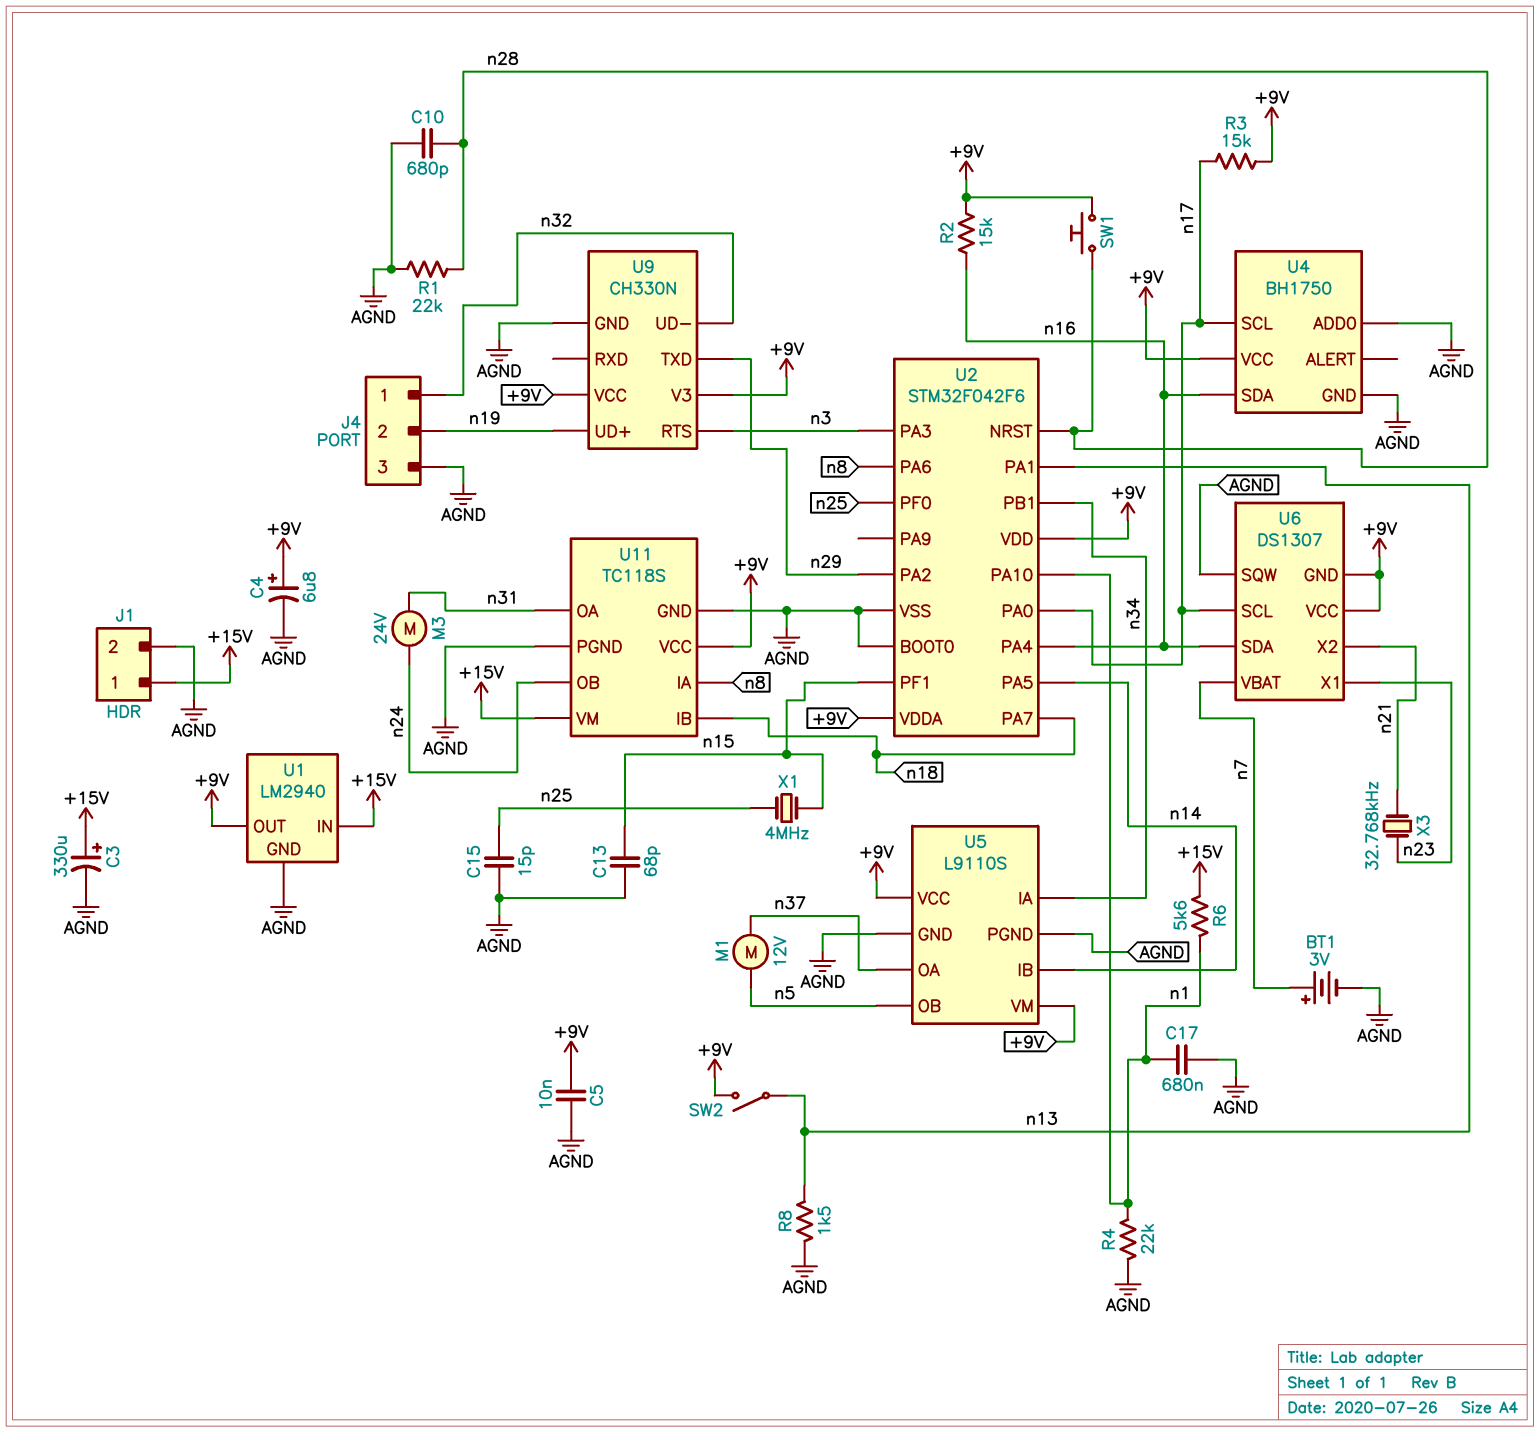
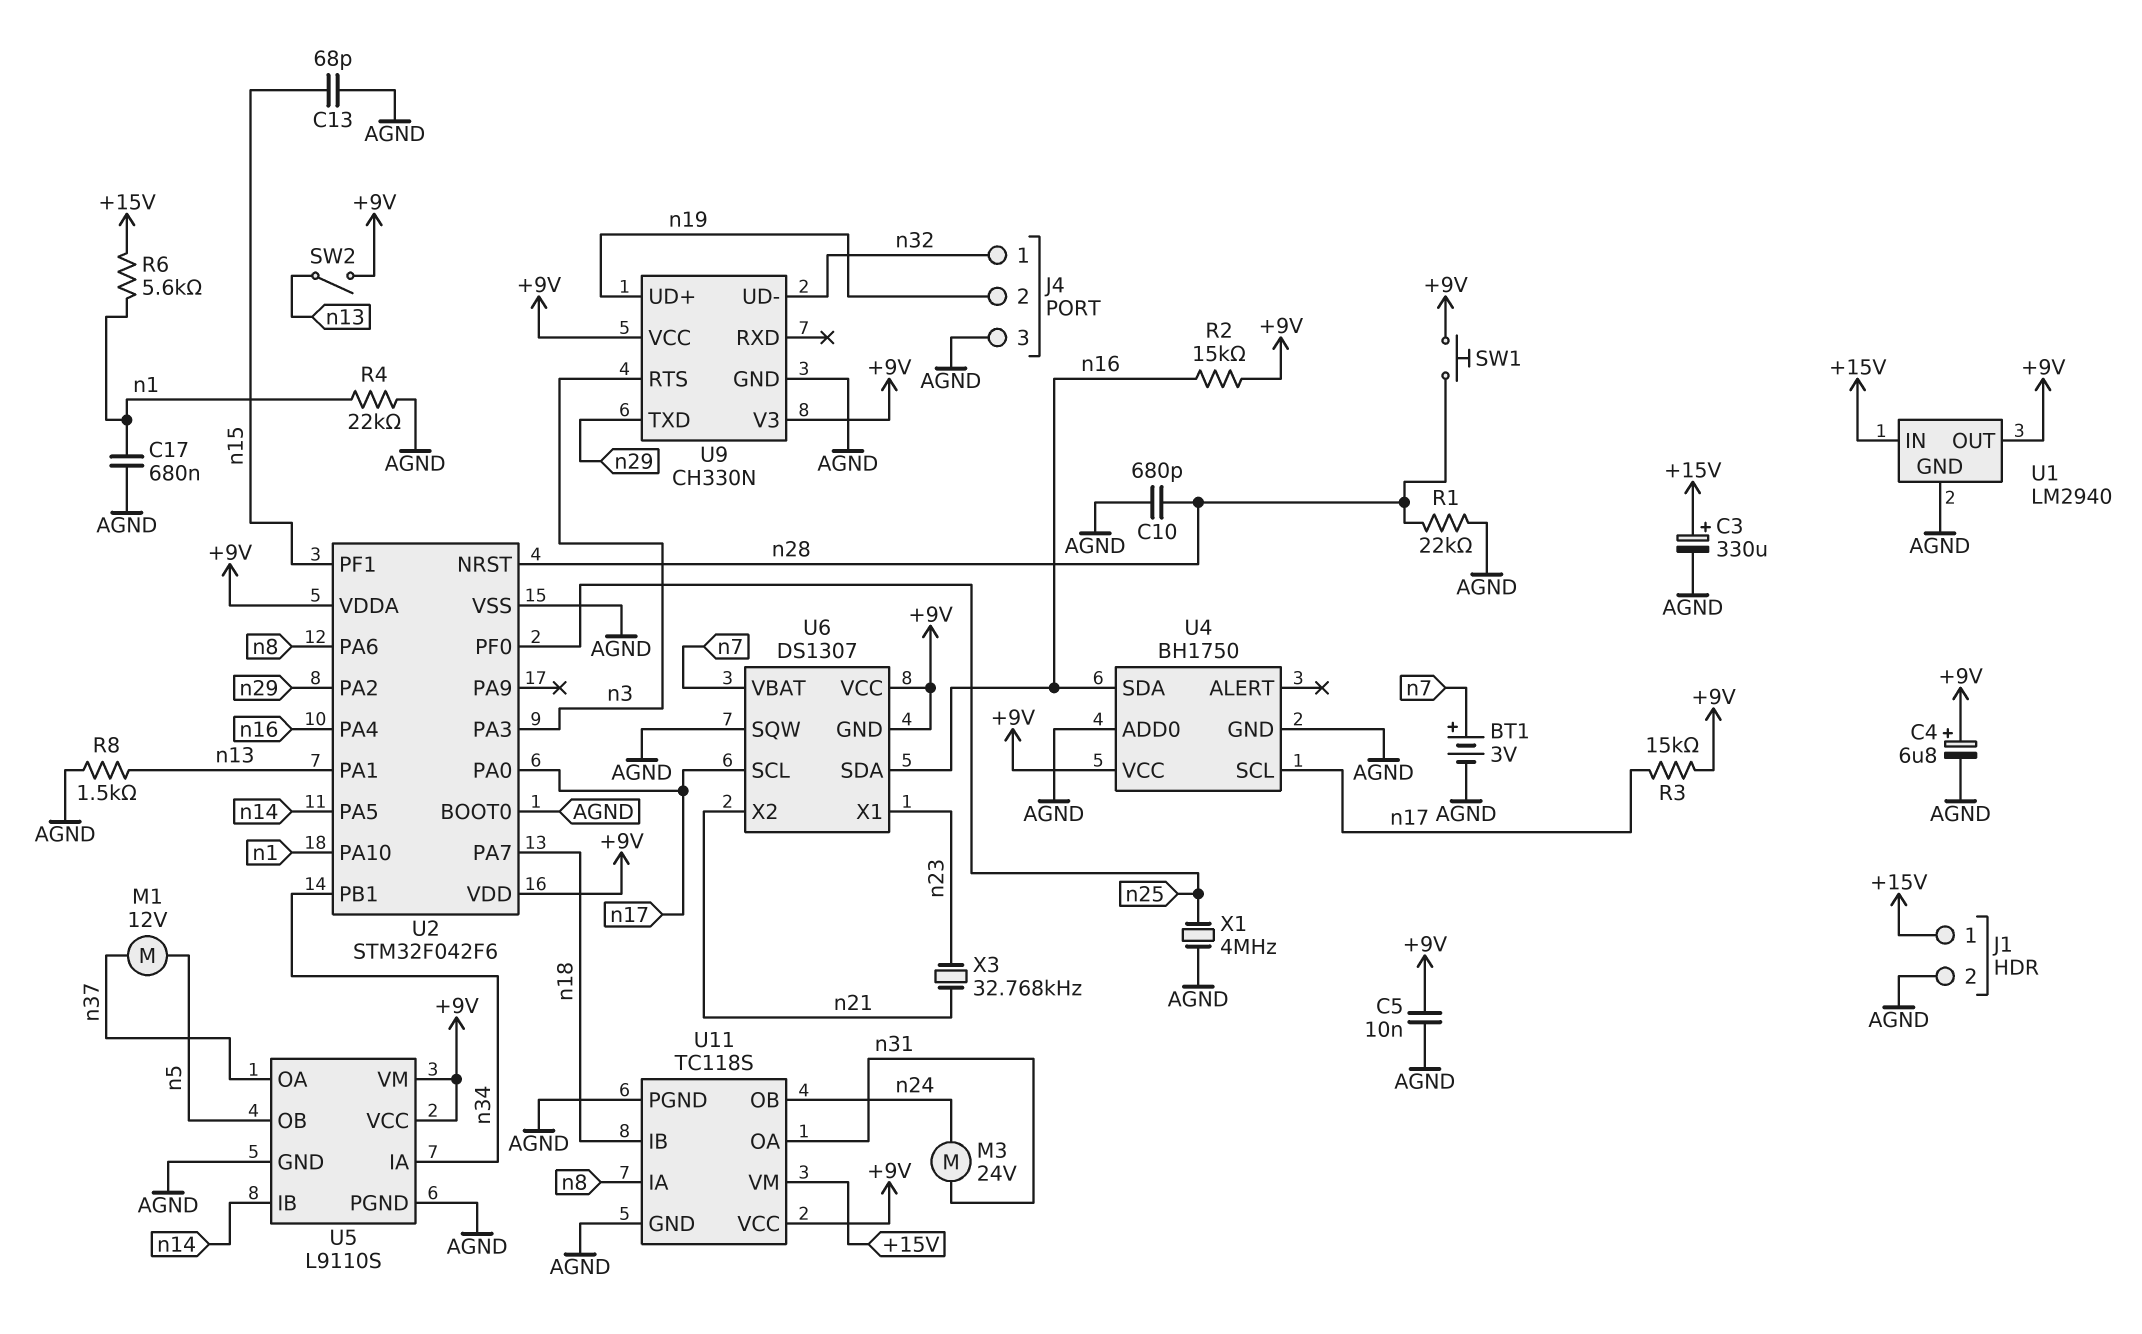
C15: 15pF (AGND, n25) -> none
X1: 4MHz (n15, n25) -> 4MHz (AGND, n25)

